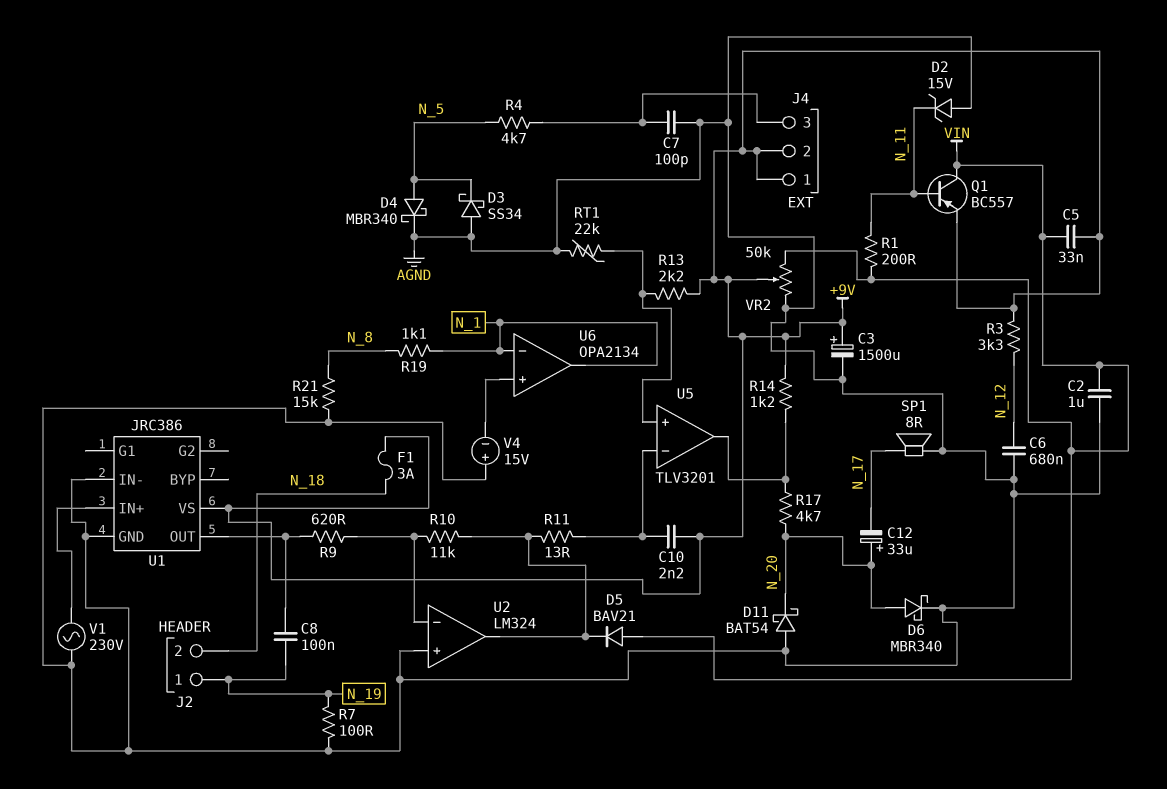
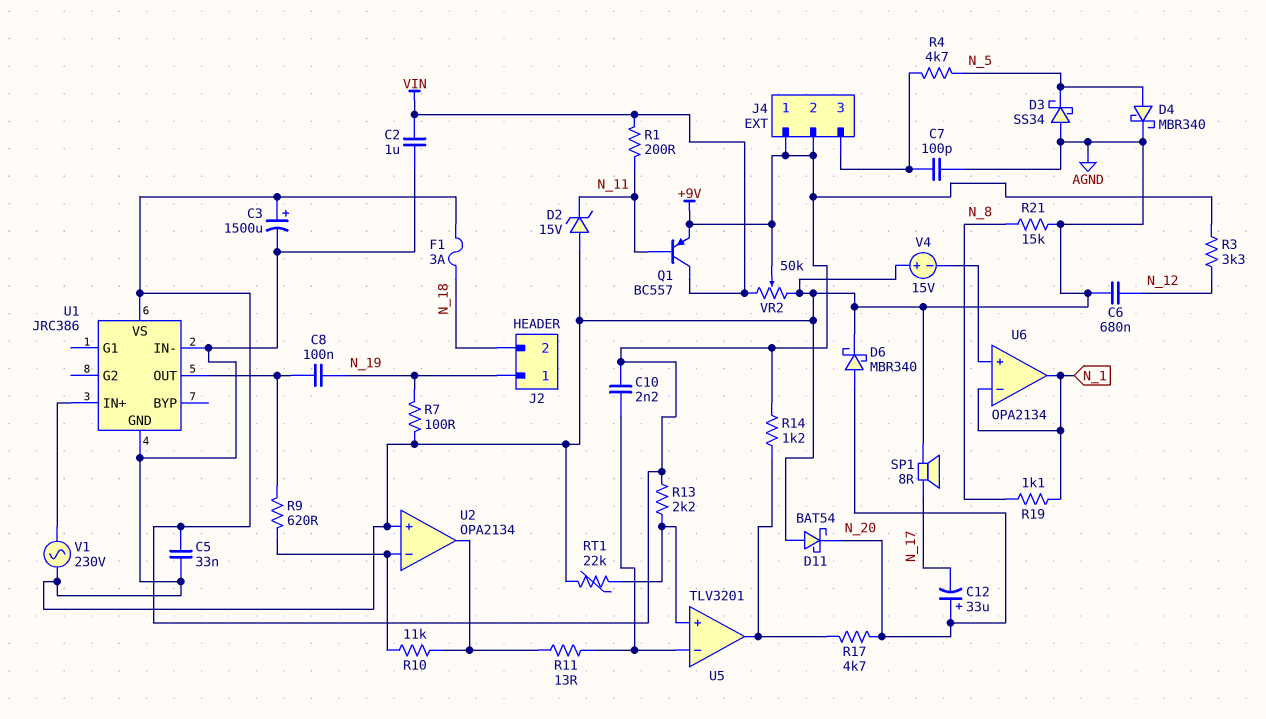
C5: 33nF (+9V, VIN) -> 33nF (+9V, AGND)
D5: diode BAV21 (A VIN, K U2/out) -> none
U2: LM324 -> OPA2134

